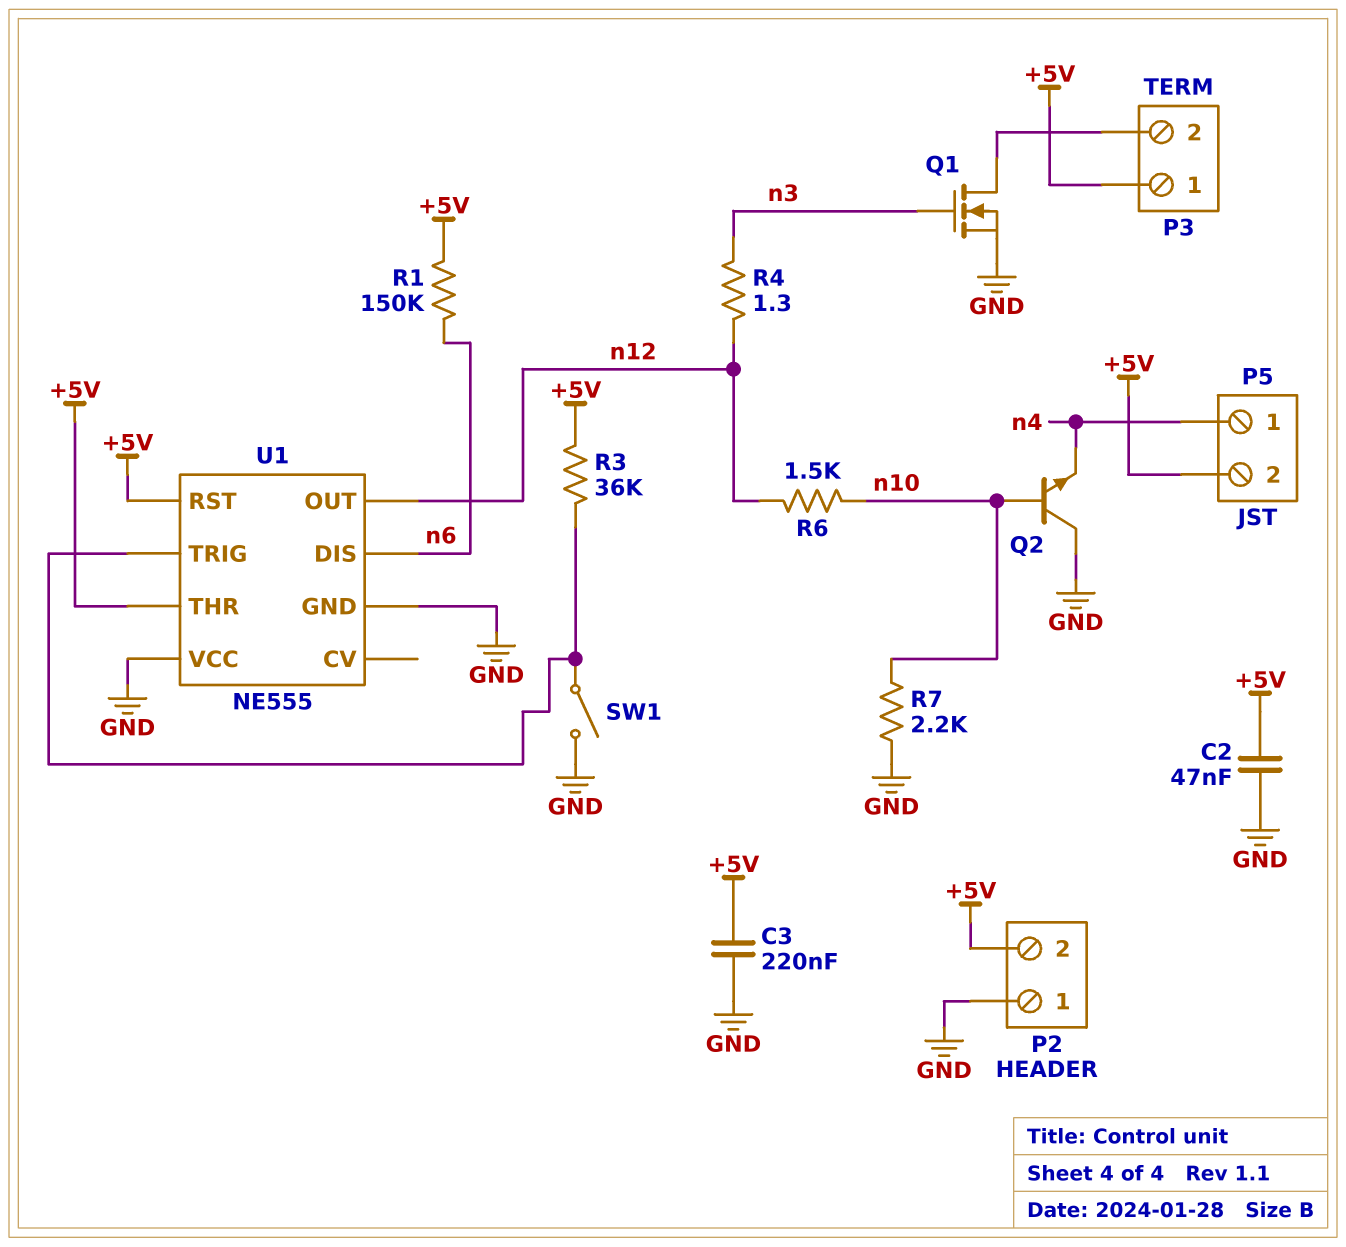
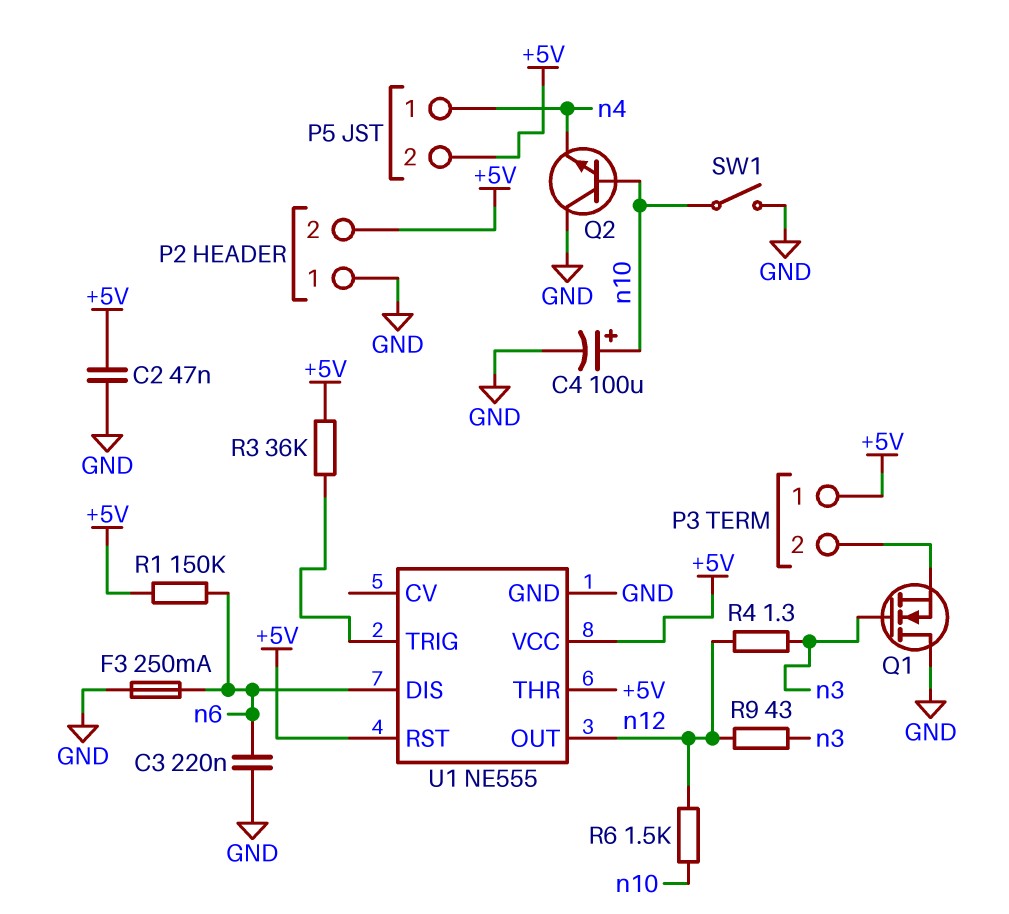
C3: 220nF (+5V, GND) -> 220nF (GND, n6)
C4: none -> 100uF (plus n10, minus GND)
F3: none -> 250mA (GND, n6)
Q1: NMOS (G n3, D P3/2, S GND) -> NMOS (G n3, D GND, S P3/2)
R7: 2.2k (GND, n10) -> none
R9: none -> 43 (n3, n12)
SW1: switch (GND, U1/TRIG) -> switch (GND, n10)
U1 pin VCC: GND -> +5V

